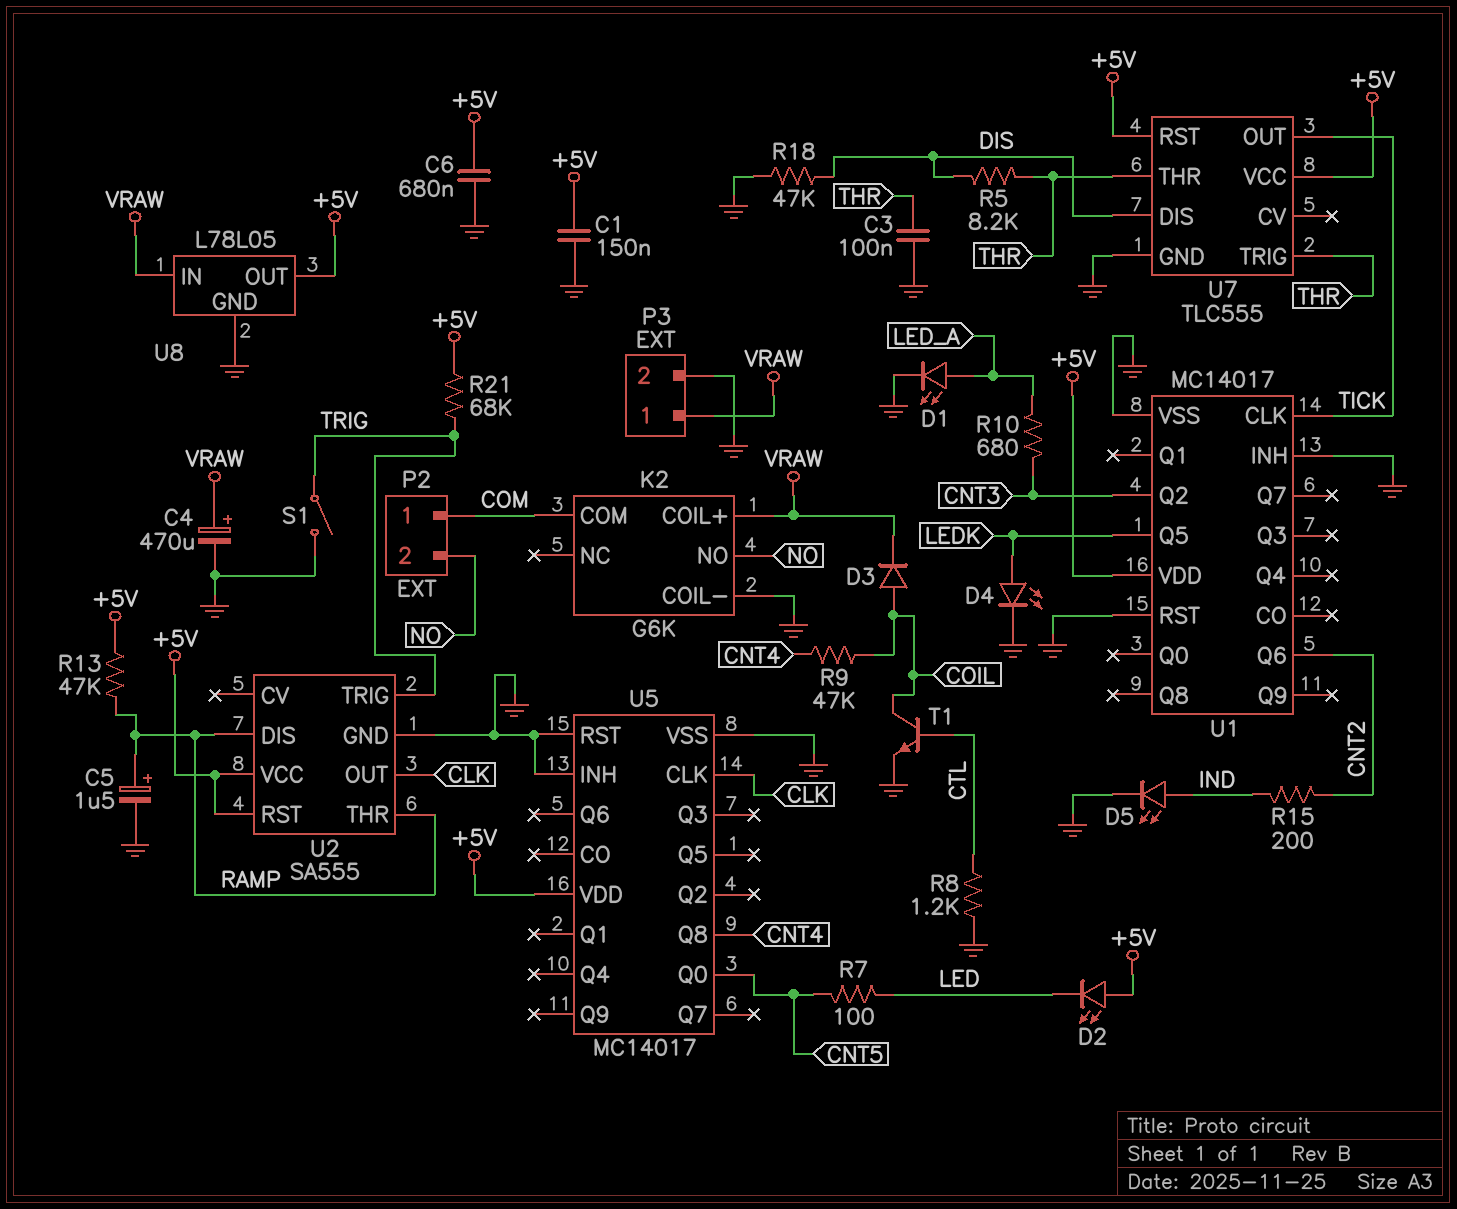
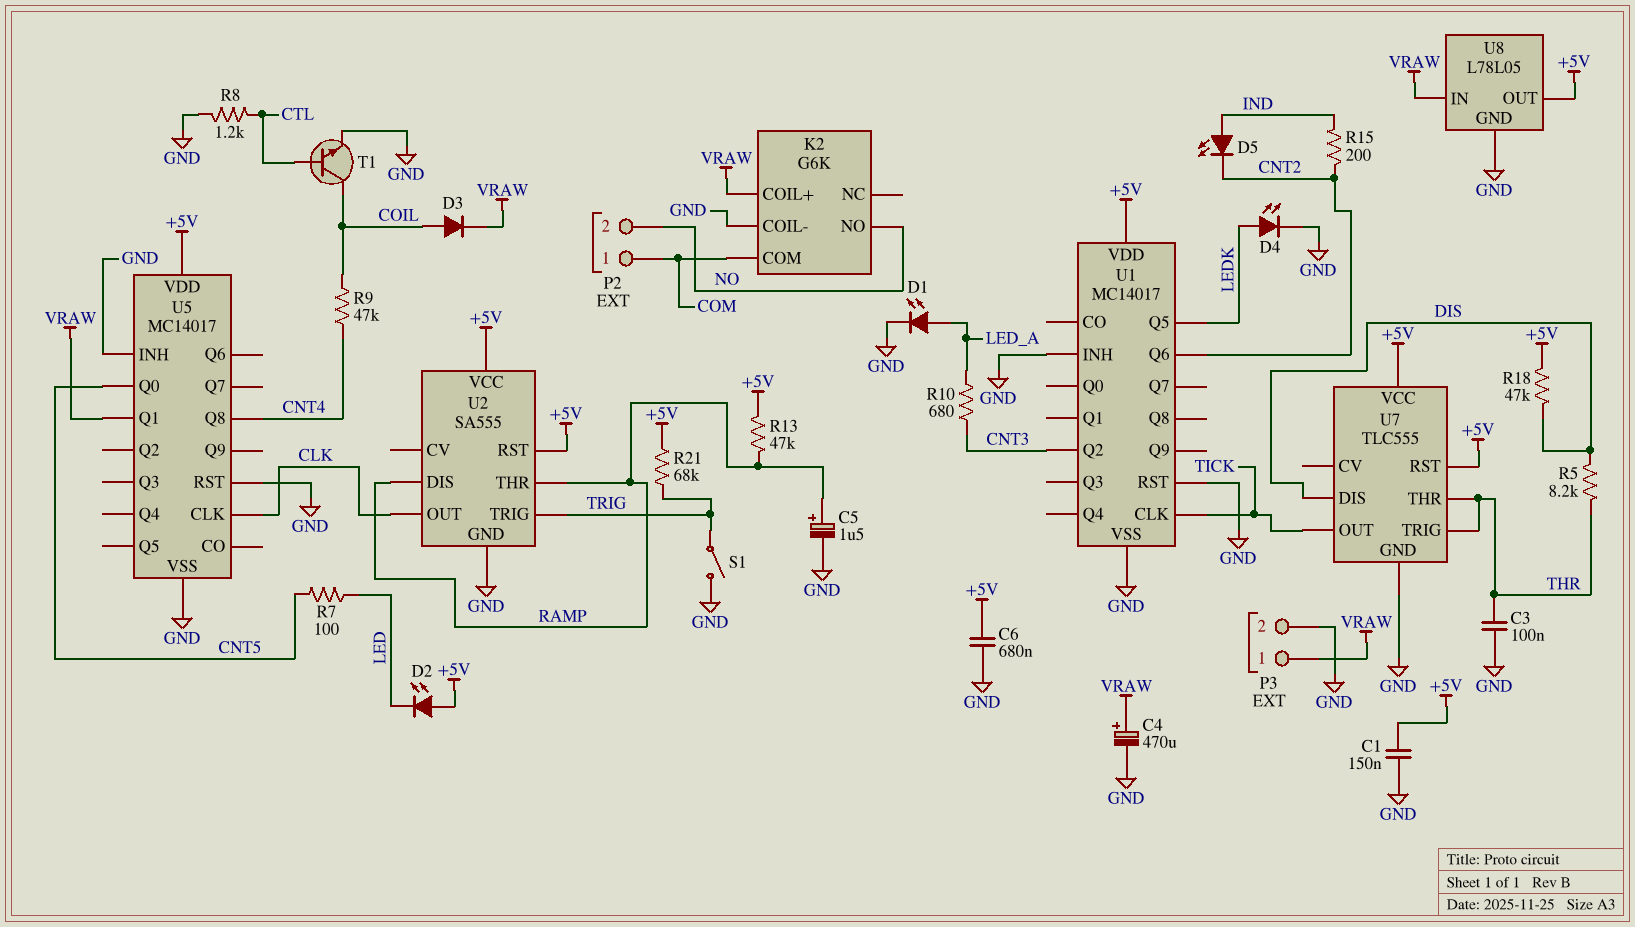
D5: LED (A IND, K GND) -> LED (A IND, K CNT2)
R18: 47k (DIS, GND) -> 47k (+5V, DIS)
U5 pin Q1: none -> VRAW

